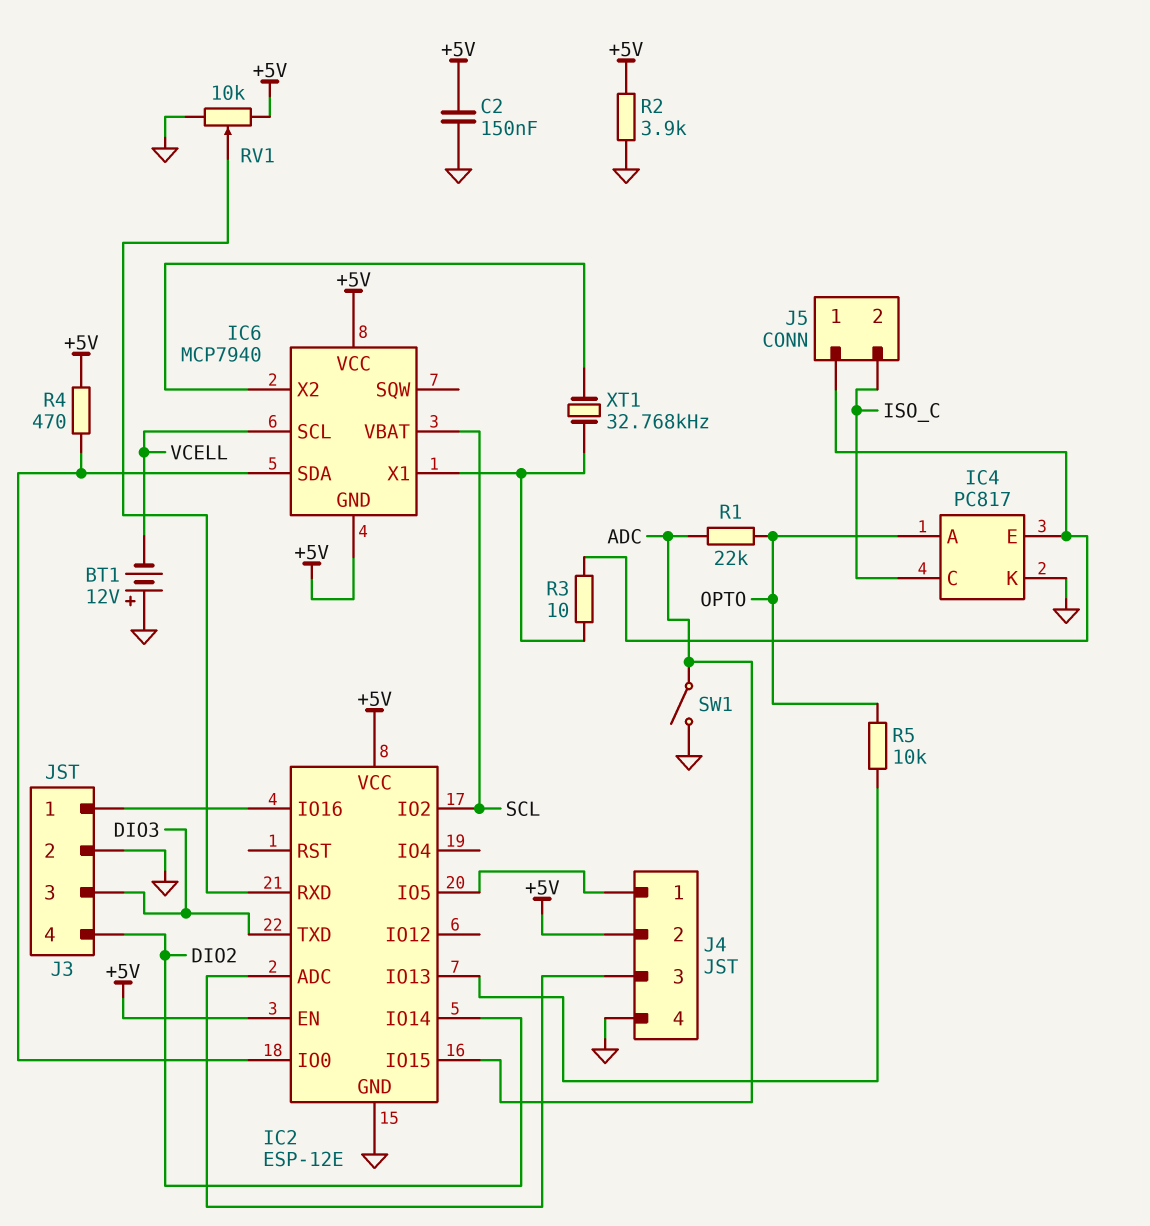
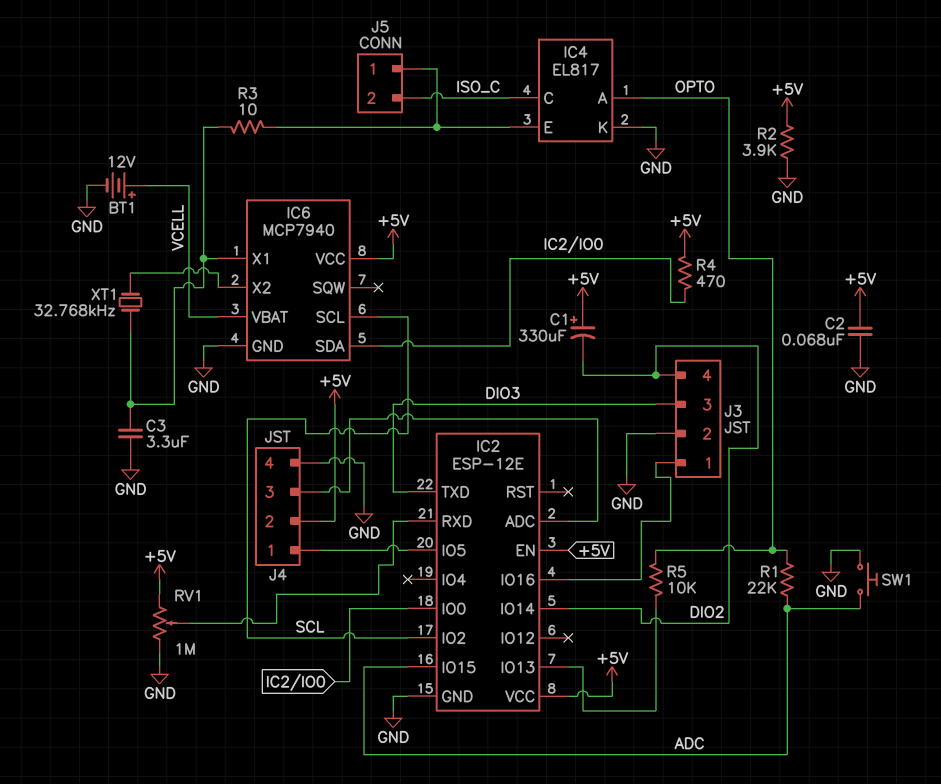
BT1: 12V (plus GND, minus VCELL) -> 12V (plus VCELL, minus GND)
C1: none -> 330uF (plus +5V, minus DIO2)
C2: 150nF (+5V, GND) -> 68nF (+5V, GND)
C3: none -> 3.3uF (GND, IC6/X1)
IC4: PC817 -> EL817
IC6 pin GND: +5V -> GND
IC6 pin SCL: VCELL -> SCL
IC6 pin VBAT: SCL -> VCELL
RV1: 10k (+5V, GND, wiper IC2/RXD) -> 1M (+5V, GND, wiper IC2/RXD)
SW1: switch (ADC, GND) -> button (ADC, GND)

